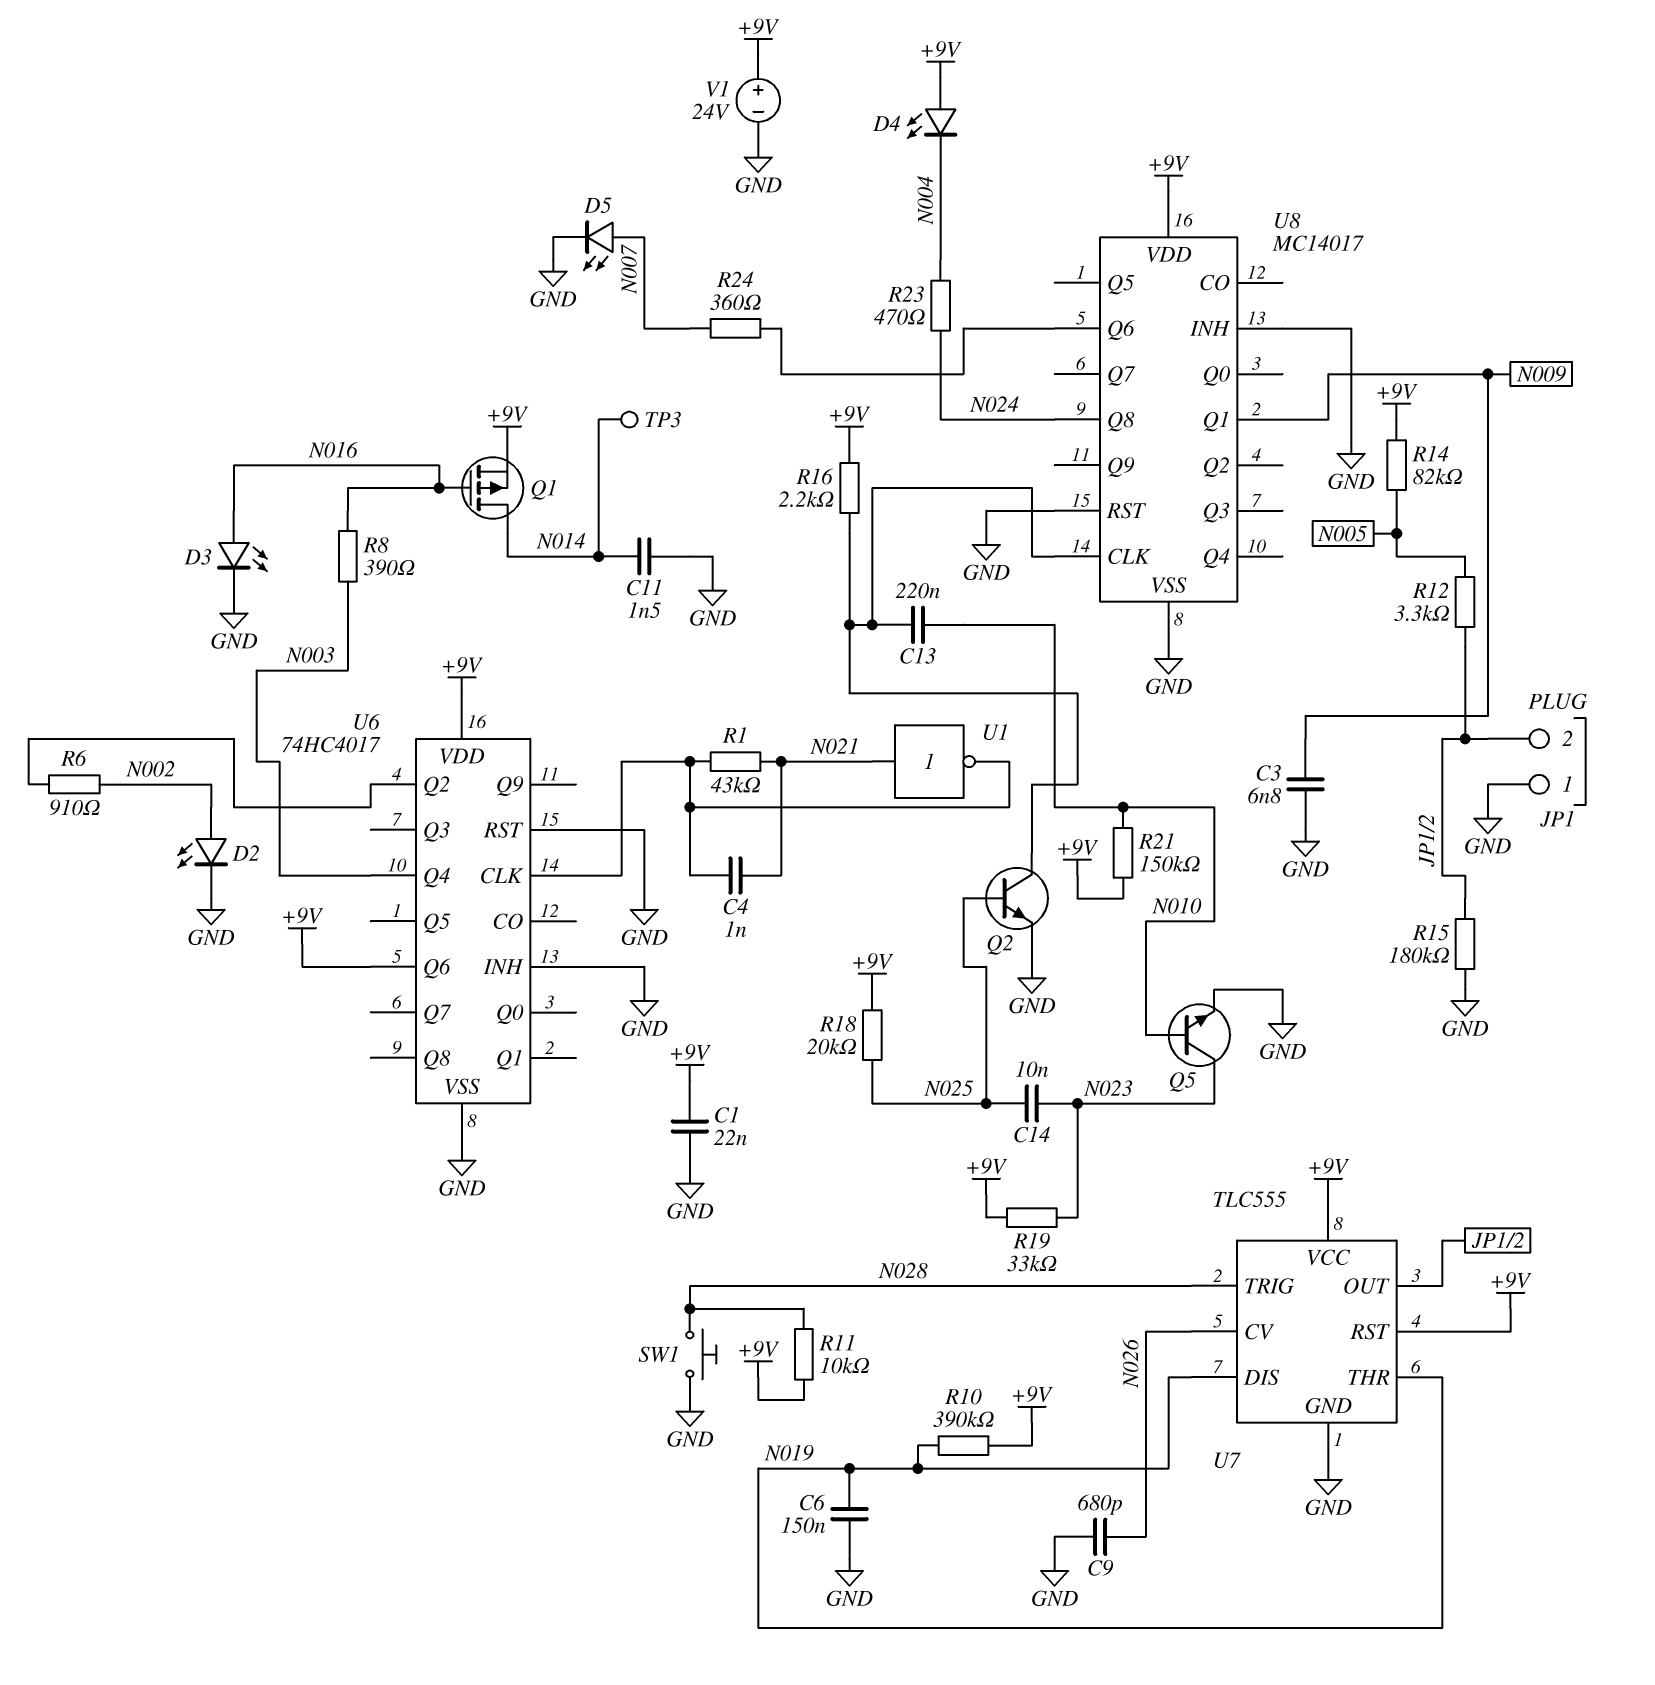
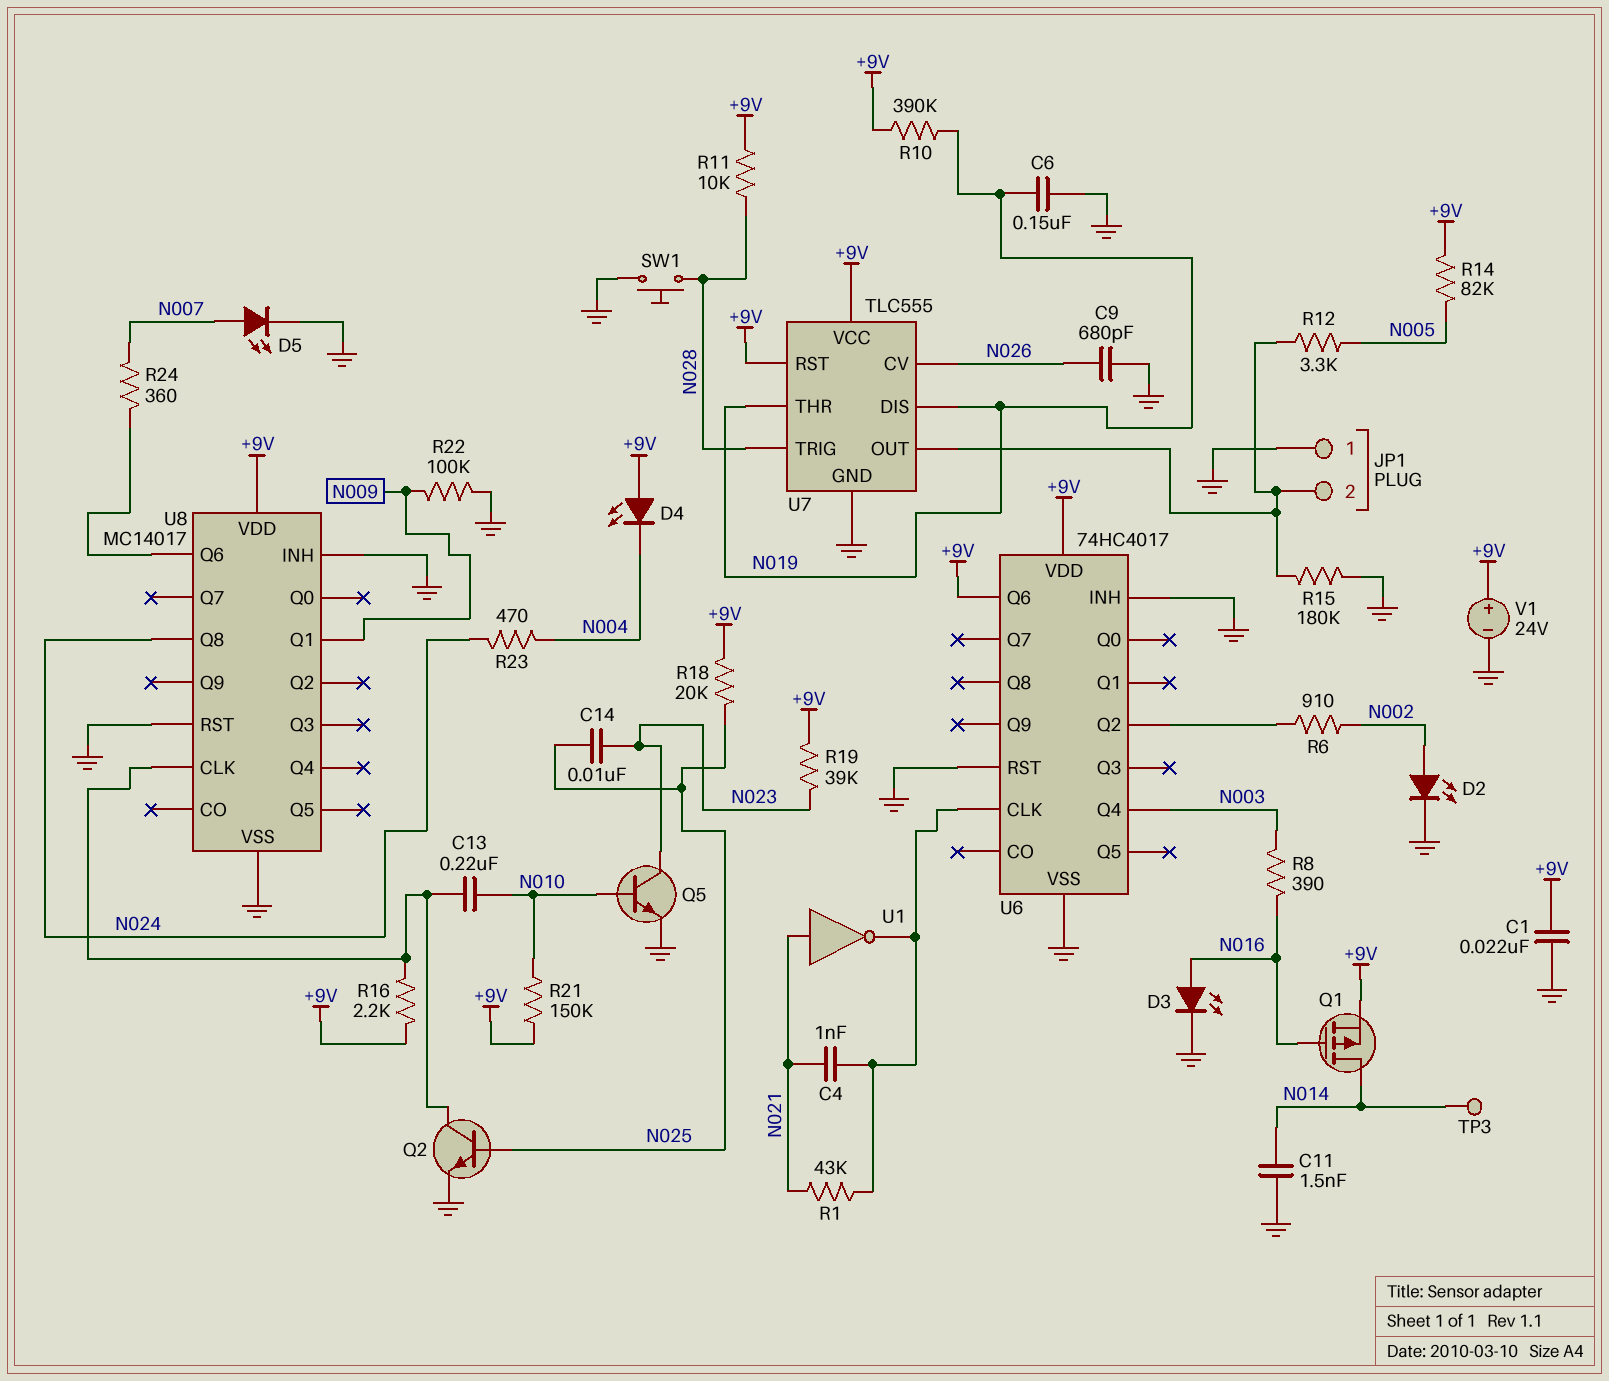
C3: 6.8nF (GND, N009) -> none
R19: 33k (+9V, N023) -> 39k (+9V, N023)
R22: none -> 100k (GND, N009)

